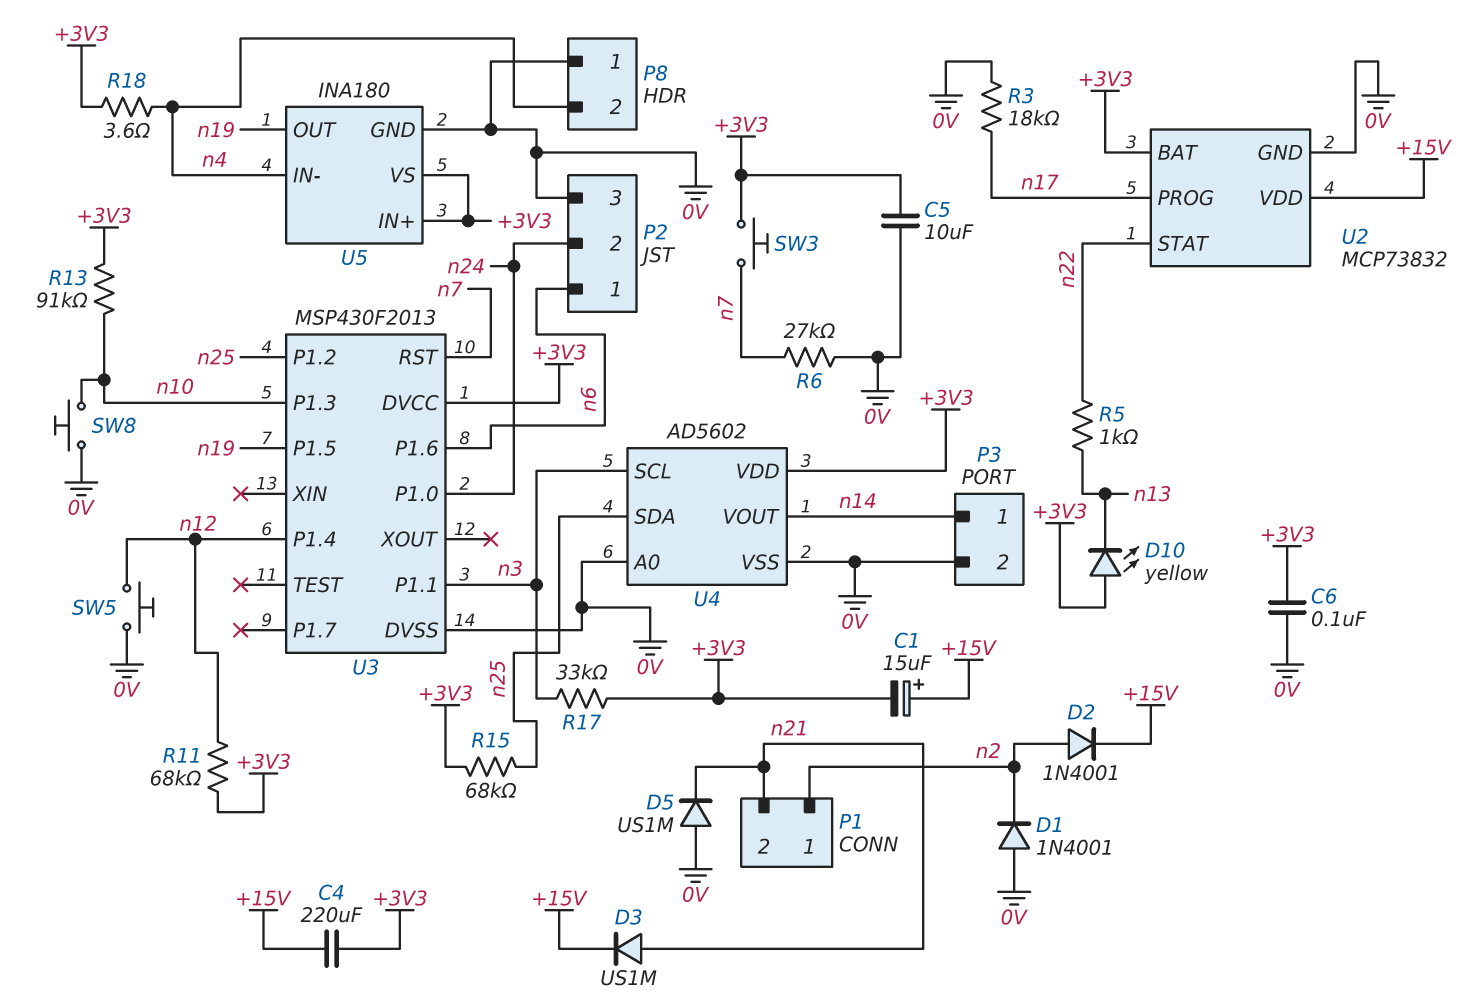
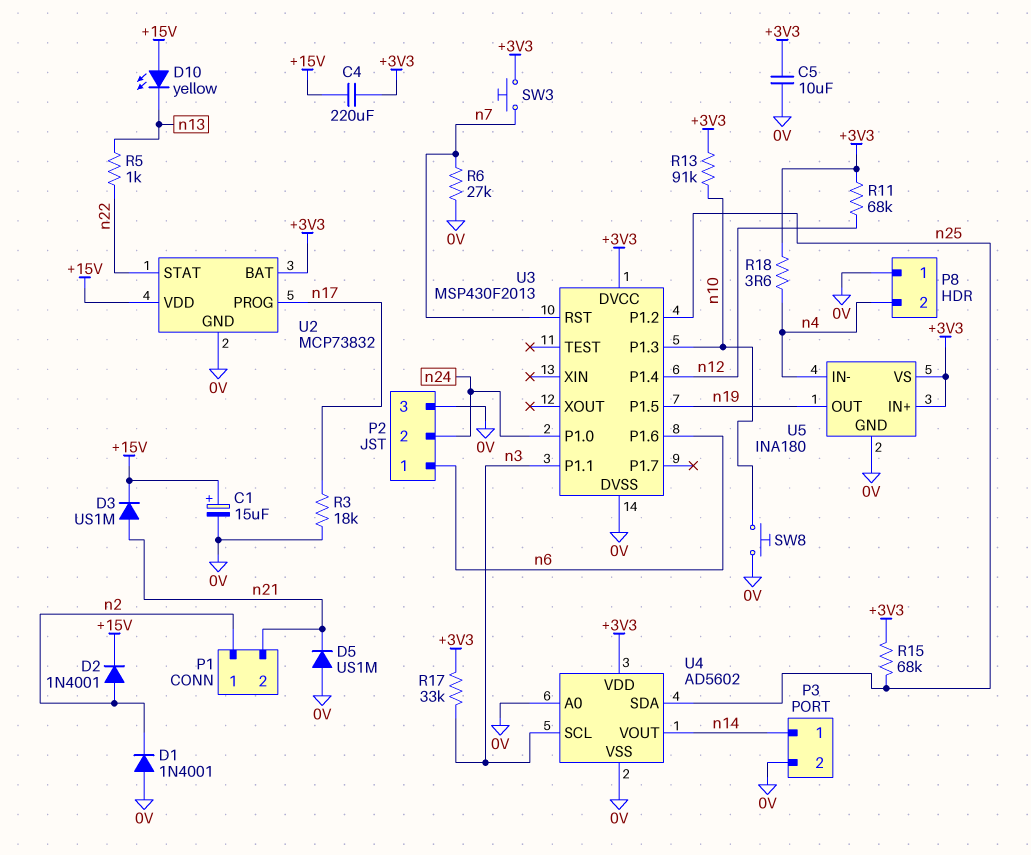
C1: 15uF (plus +15V, minus +3V3) -> 15uF (plus +15V, minus 0V)
C6: 100nF (+3V3, 0V) -> none
D10: LED yellow (A +3V3, K n13) -> LED yellow (A +15V, K n13)
SW5: button (0V, n12) -> none

